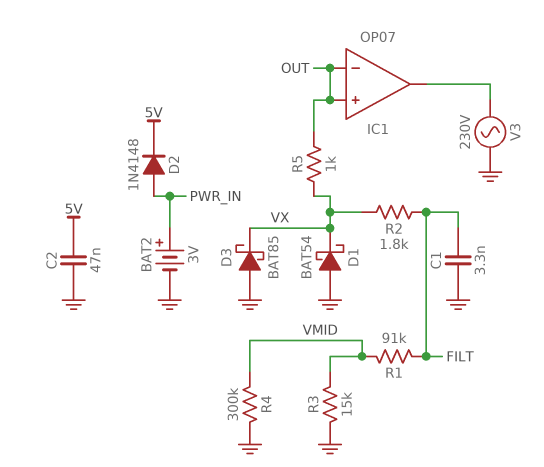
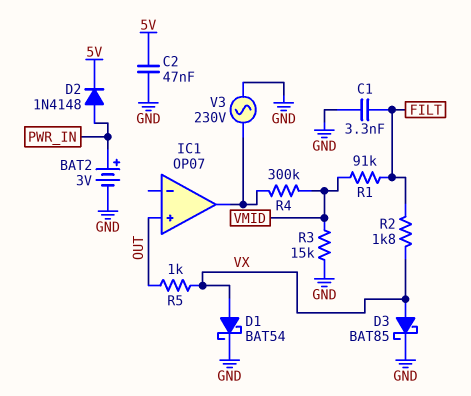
D1: schottky BAT54 (A GND, K VX) -> schottky BAT54 (A VX, K GND)
D3: schottky BAT85 (A GND, K VX) -> schottky BAT85 (A VX, K GND)
IC1 pin in-: OUT -> none
R4: 300k (GND, VMID) -> 300k (IC1/out, VMID)

